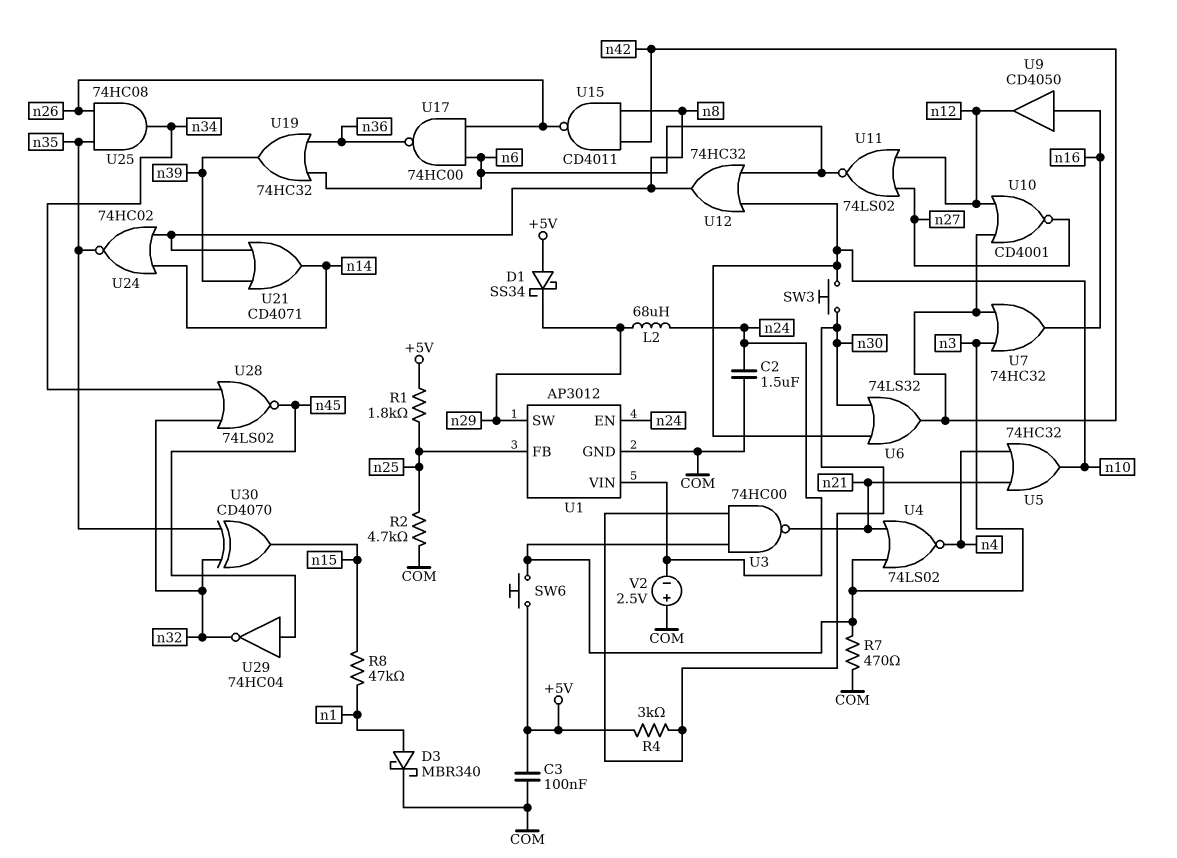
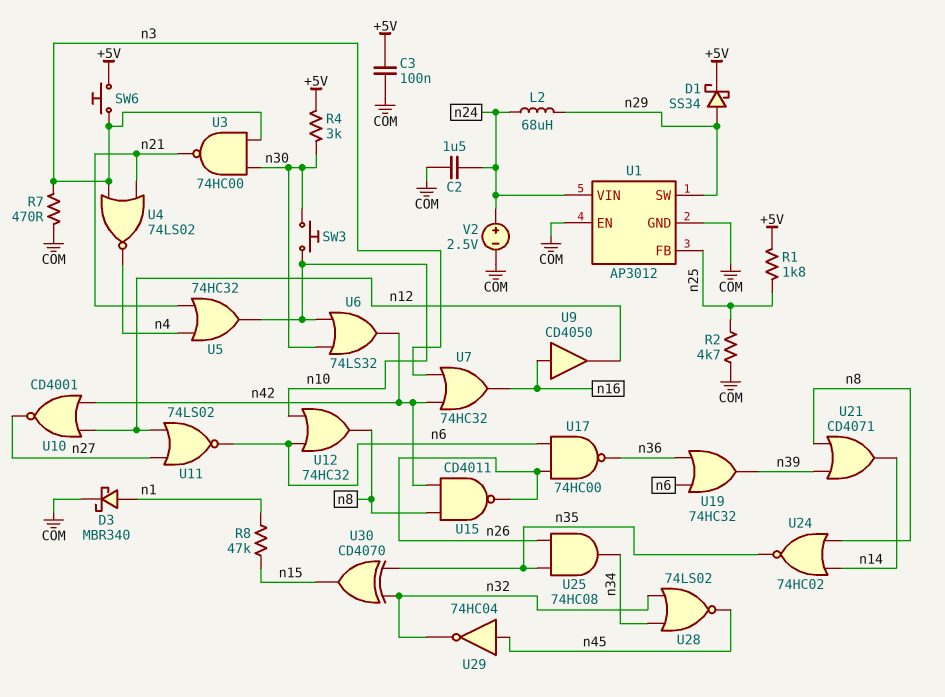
D1: schottky SS34 (A +5V, K n29) -> schottky SS34 (A n29, K +5V)
U1 pin EN: n24 -> COM
V2: 2.5V (plus COM, minus n24) -> 2.5V (plus n24, minus COM)

